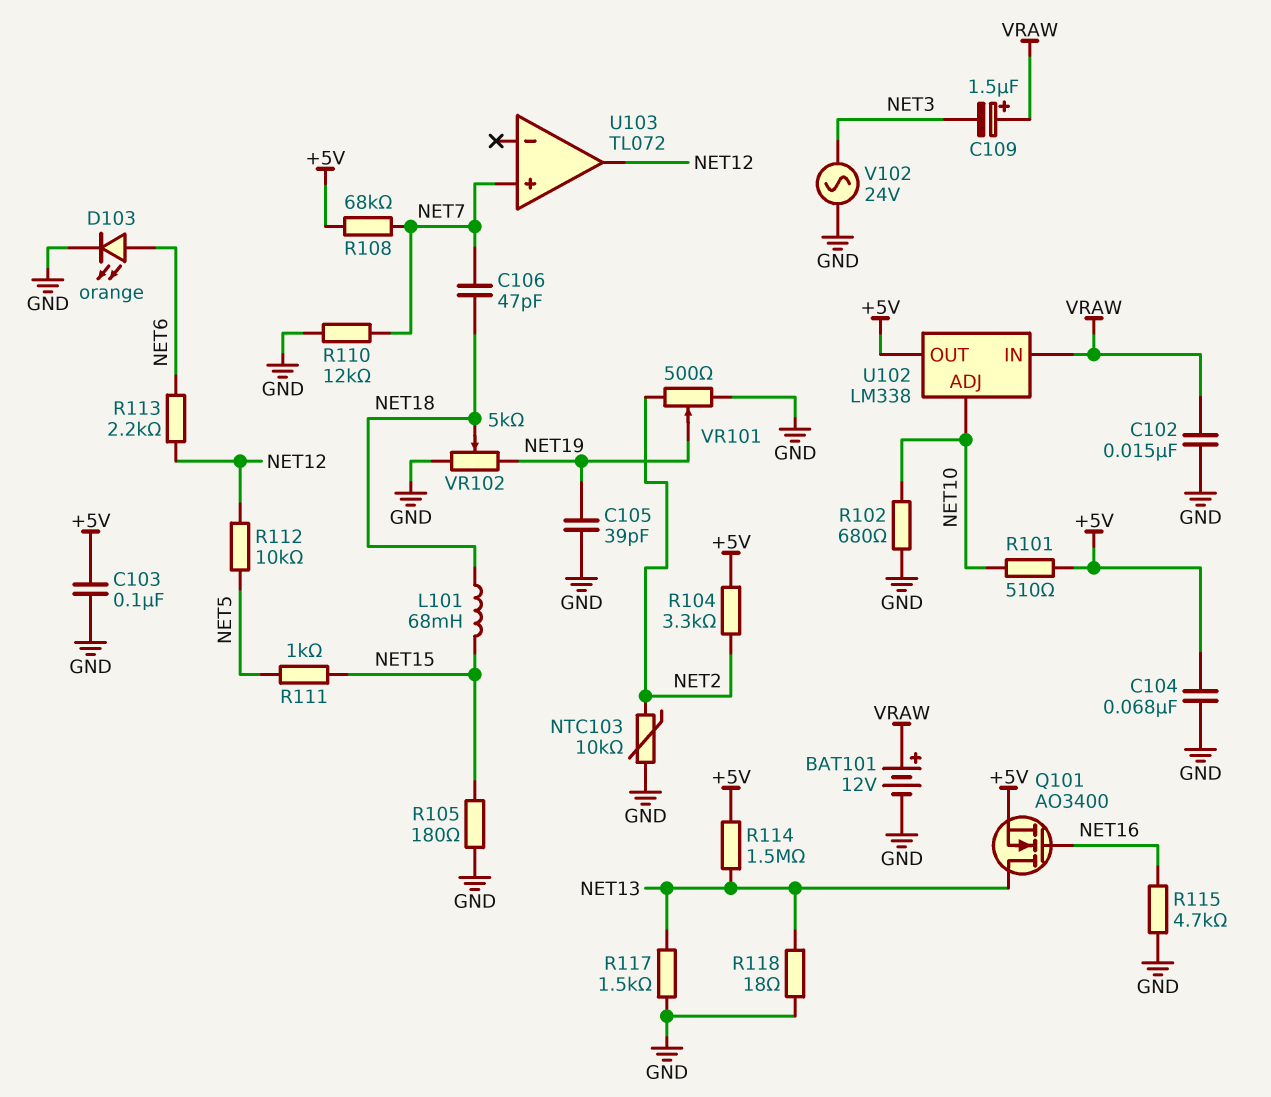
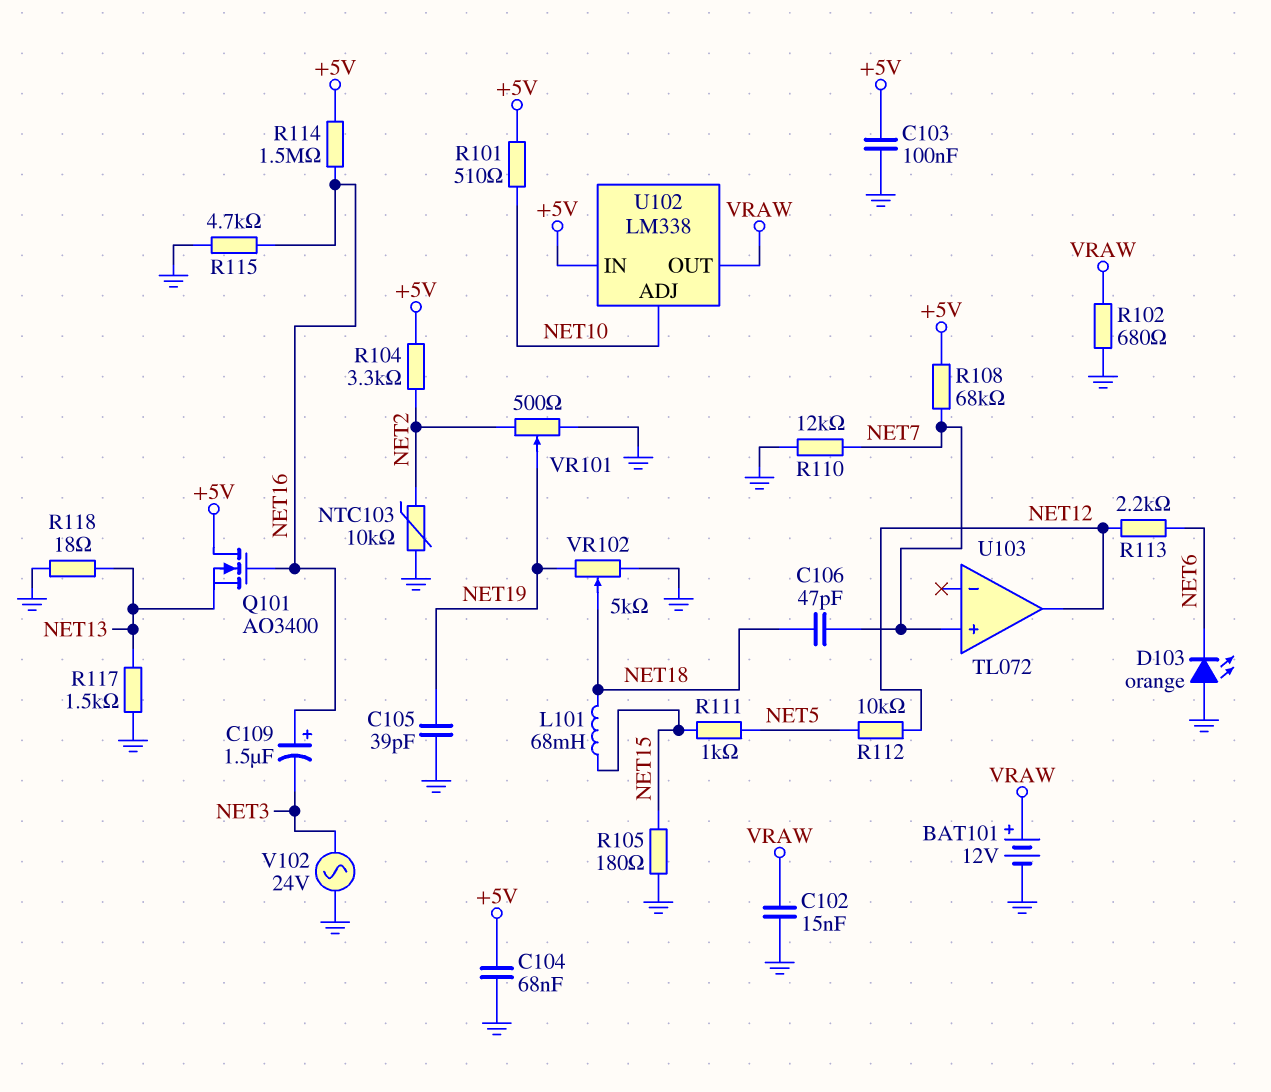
C109: 1.5uF (plus VRAW, minus NET3) -> 1.5uF (plus NET16, minus NET3)
D103: LED orange (A NET6, K GND) -> LED orange (A GND, K NET6)
Q101: NMOS AO3400 (G NET16, D NET13, S +5V) -> NMOS AO3400 (G NET16, D +5V, S NET13)
R102: 680 (GND, NET10) -> 680 (GND, VRAW)
R114: 1.5M (+5V, NET13) -> 1.5M (+5V, NET16)
U102 pin IN: VRAW -> +5V
U102 pin OUT: +5V -> VRAW

